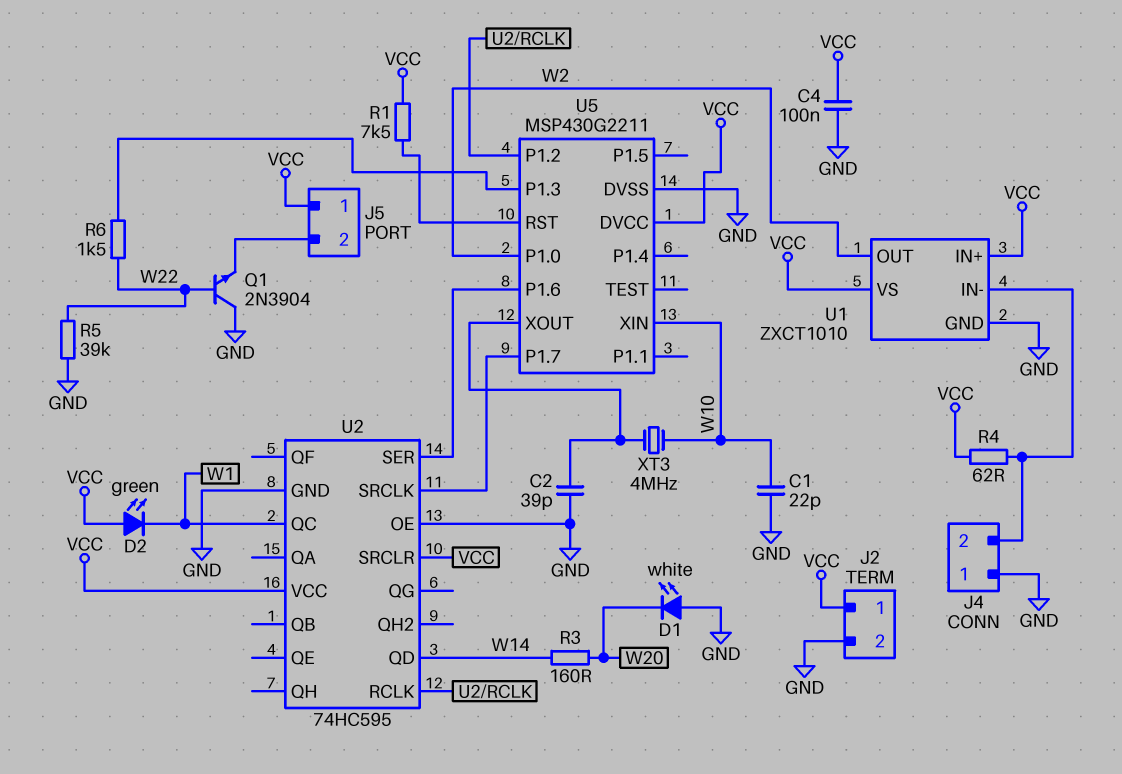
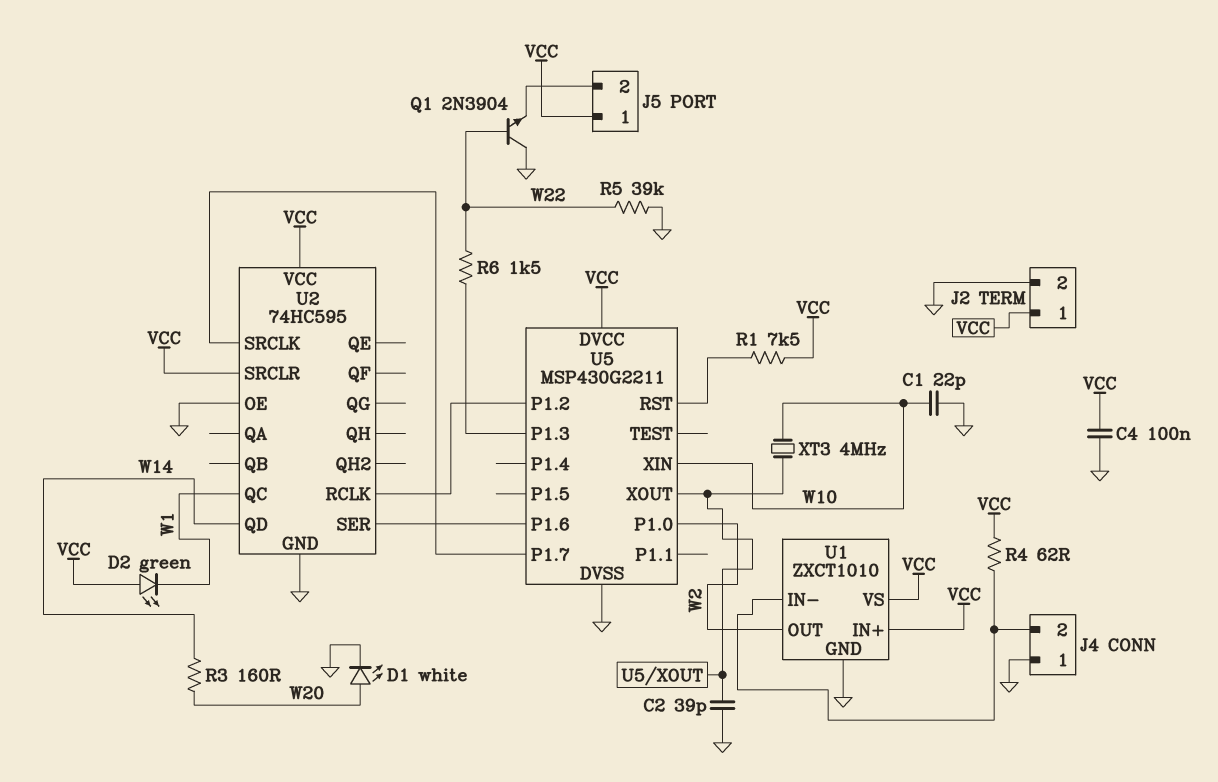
D1: LED white (A GND, K W20) -> LED white (A W20, K GND)

